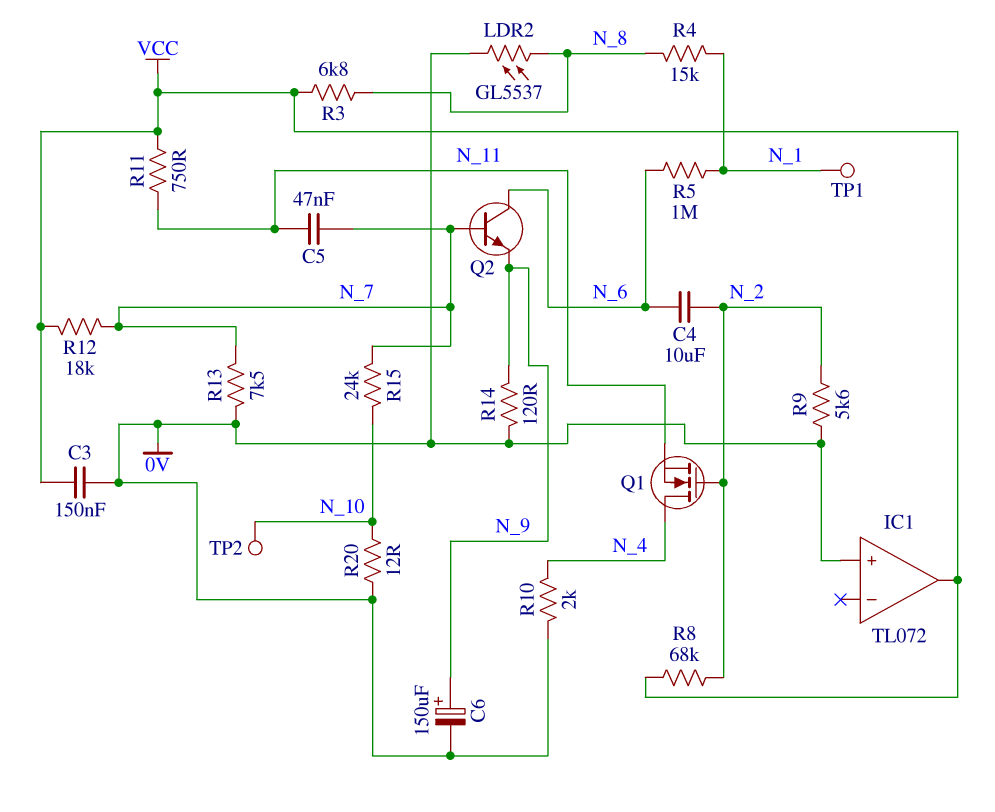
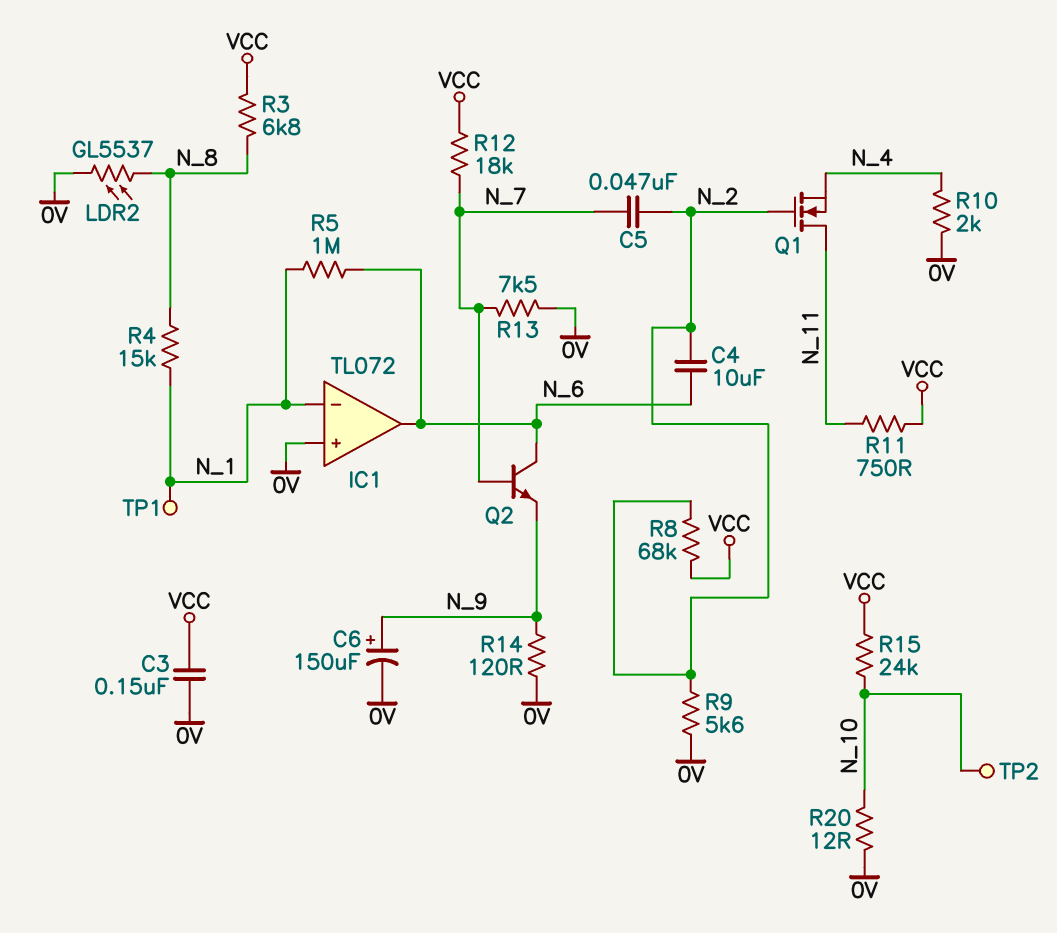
C5: 47nF (N_7, N_11) -> 47nF (N_2, N_7)
IC1 pin in-: none -> N_1
IC1 pin out: VCC -> N_6
Q1: NMOS (G N_2, D N_4, S N_11) -> NMOS (G N_2, D N_11, S N_4)
R15: 24k (N_7, N_10) -> 24k (N_10, VCC)

